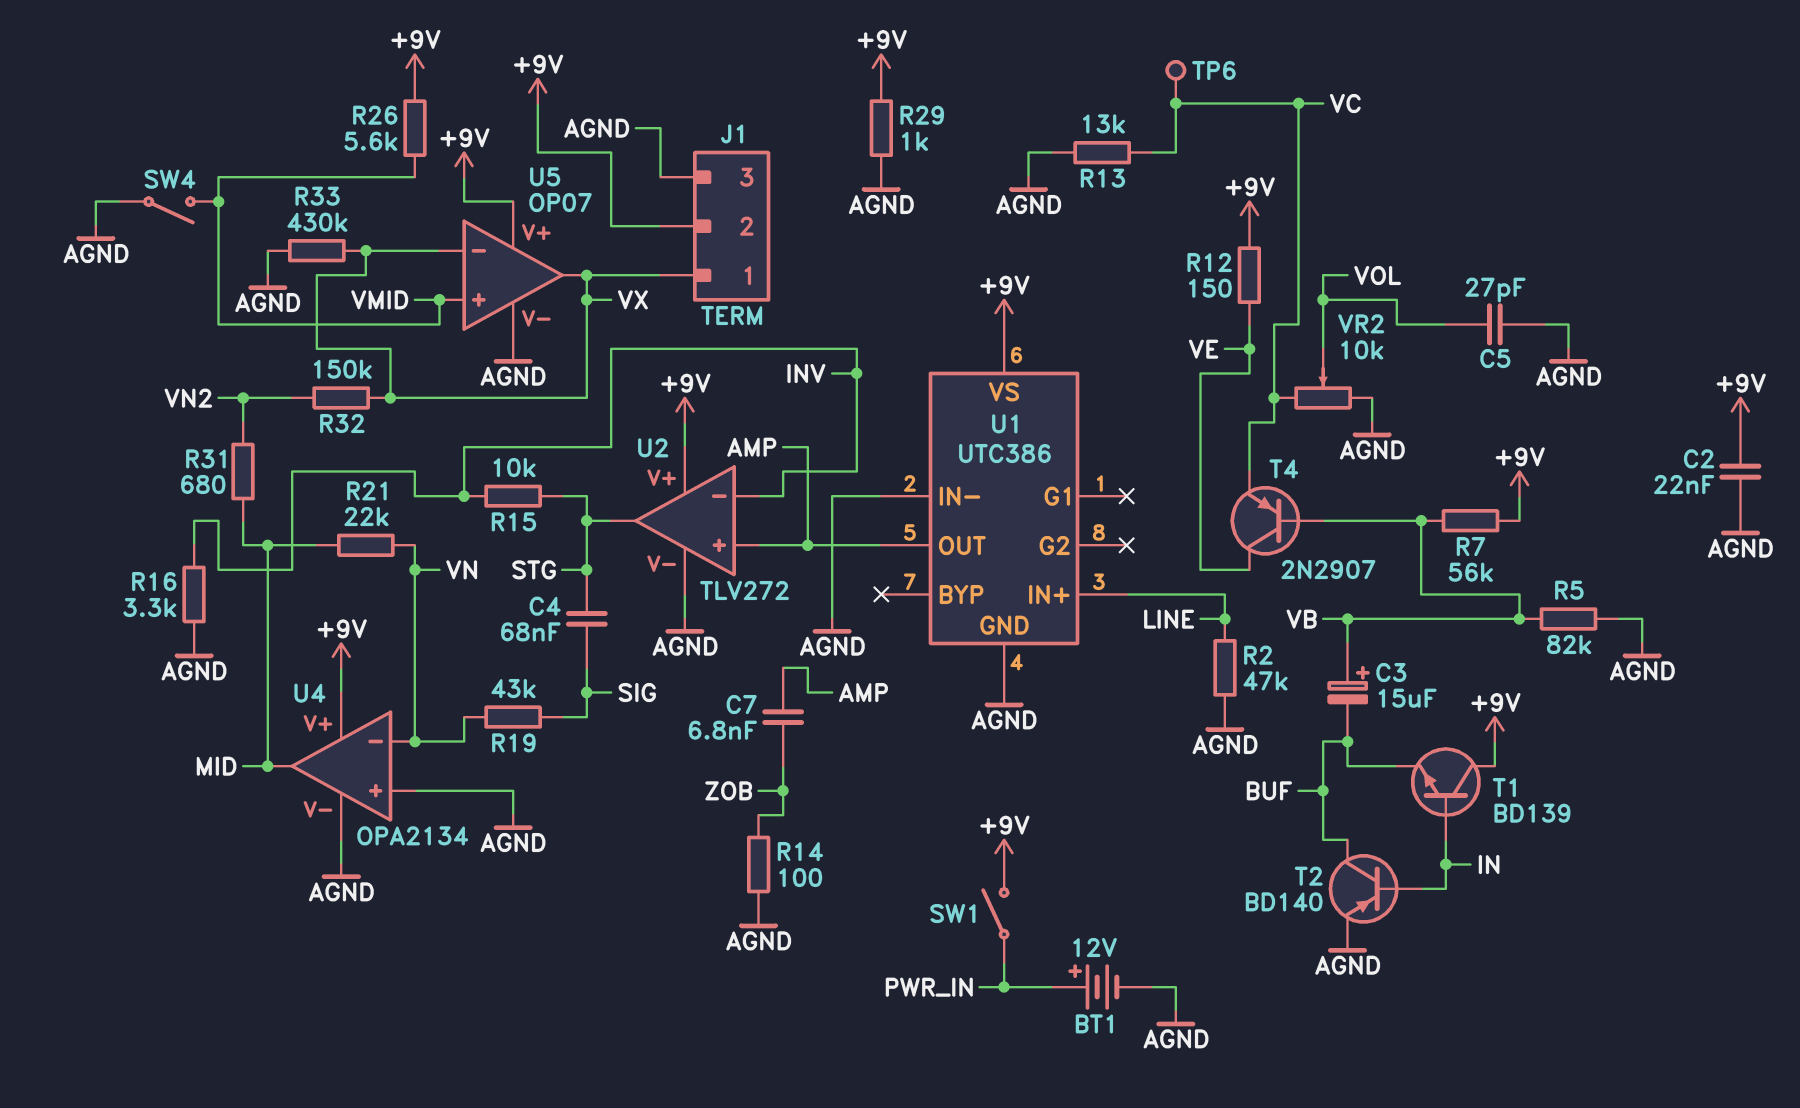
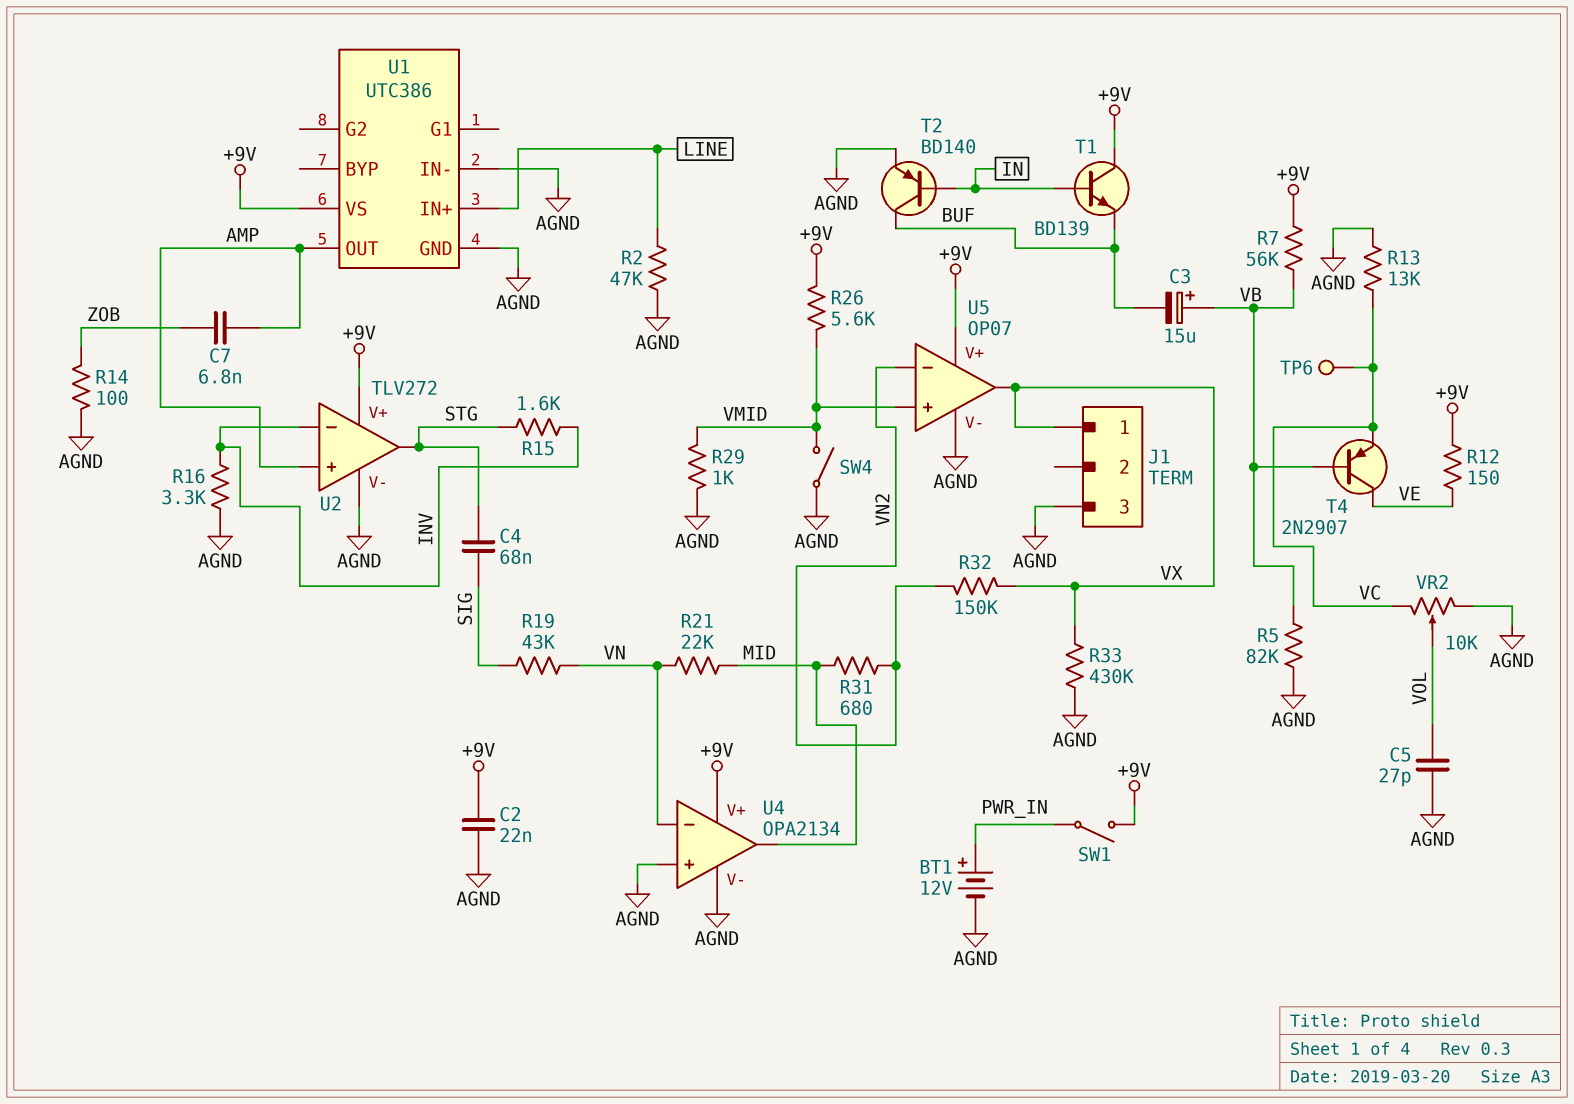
J1 pin 2: +9V -> none
R15: 10k (INV, STG) -> 1.6k (INV, STG)
R29: 1k (+9V, AGND) -> 1k (AGND, VMID)
U5 pin in-: VX -> VN2

